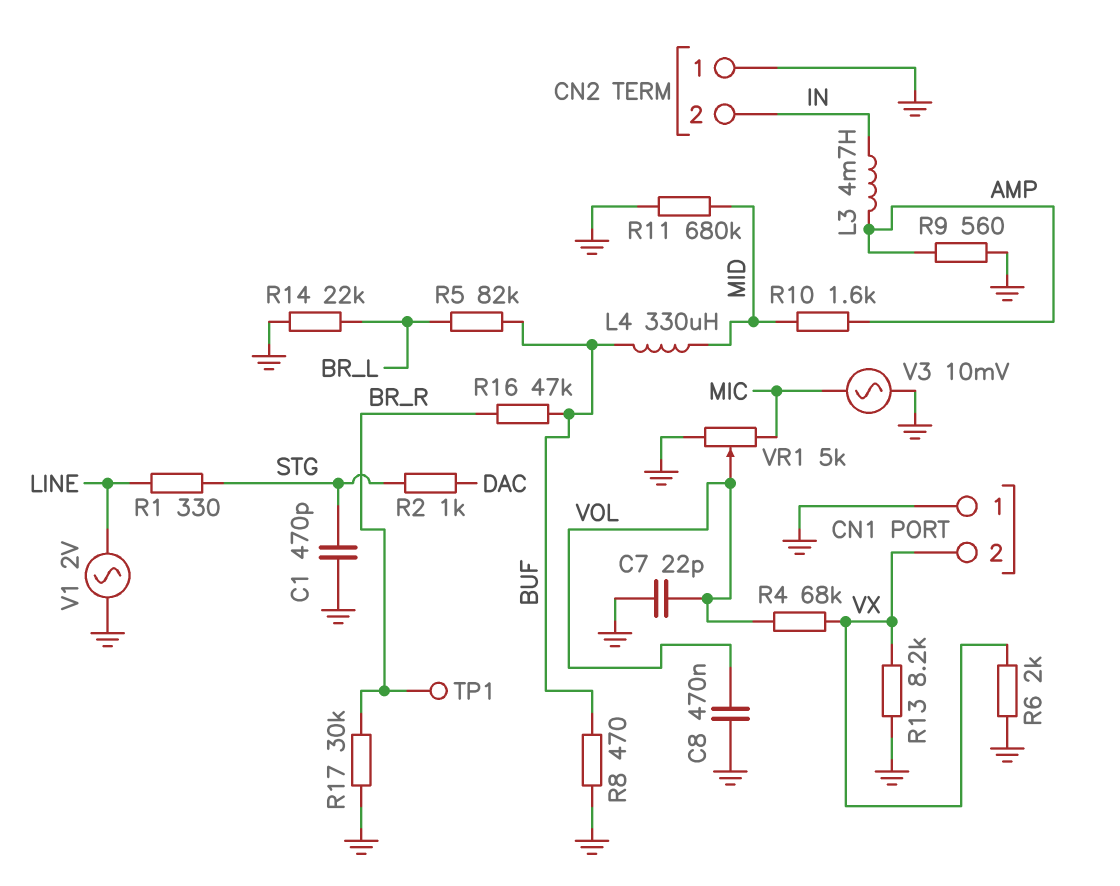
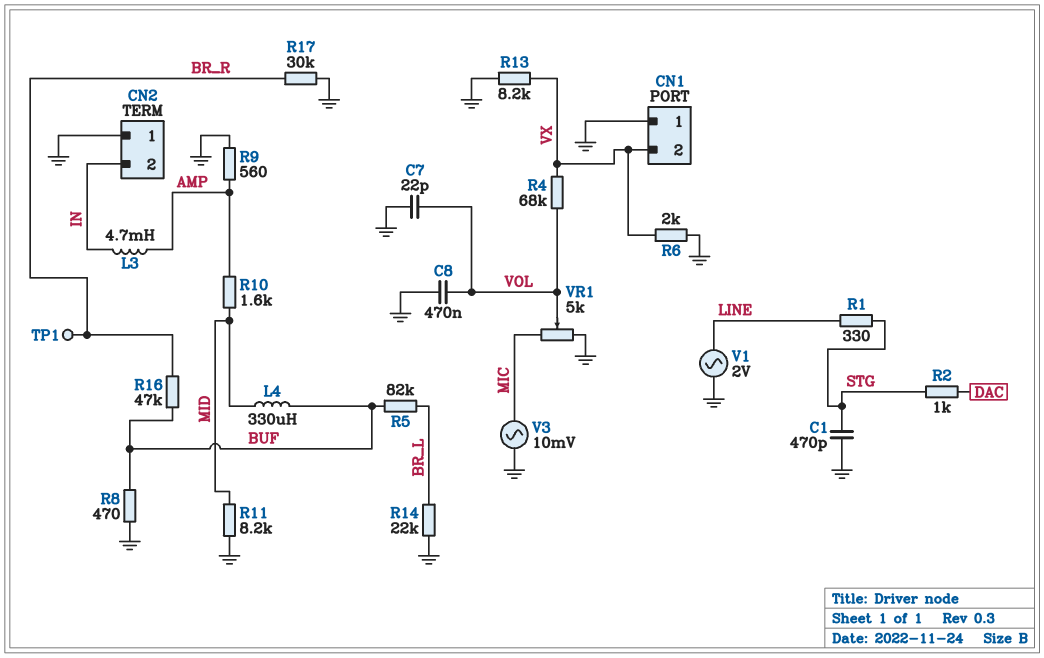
R11: 680k (GND, MID) -> 8.2k (GND, MID)

